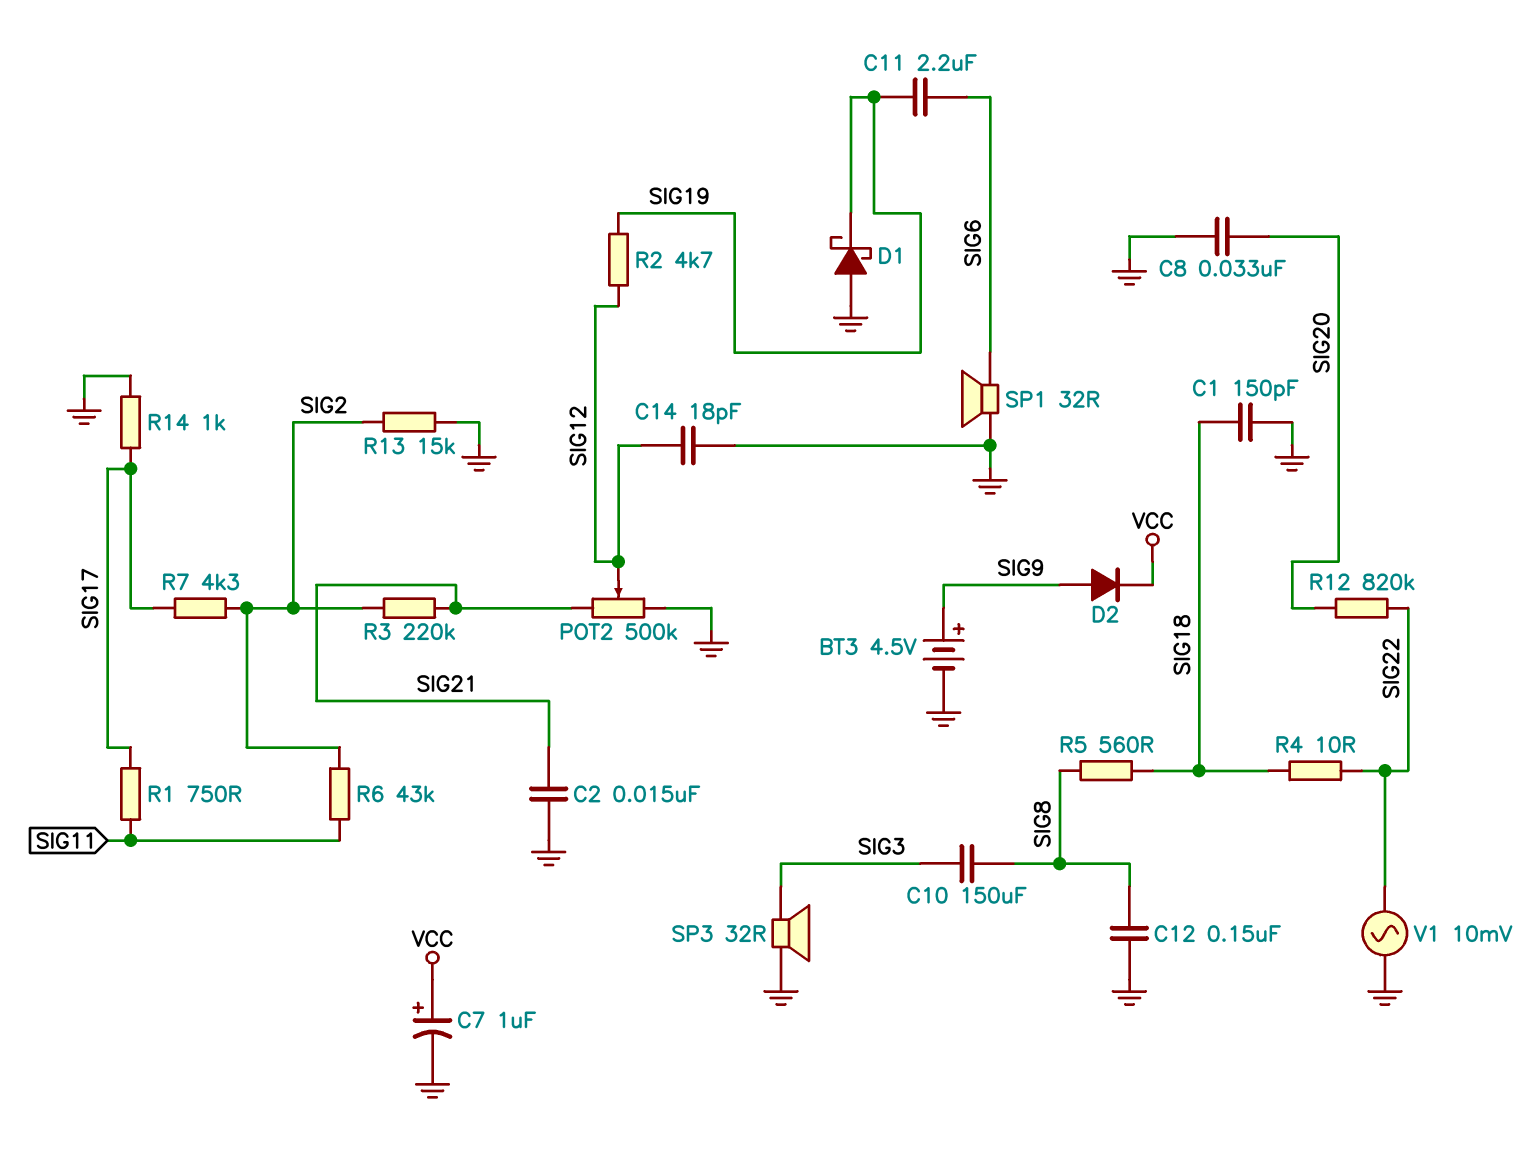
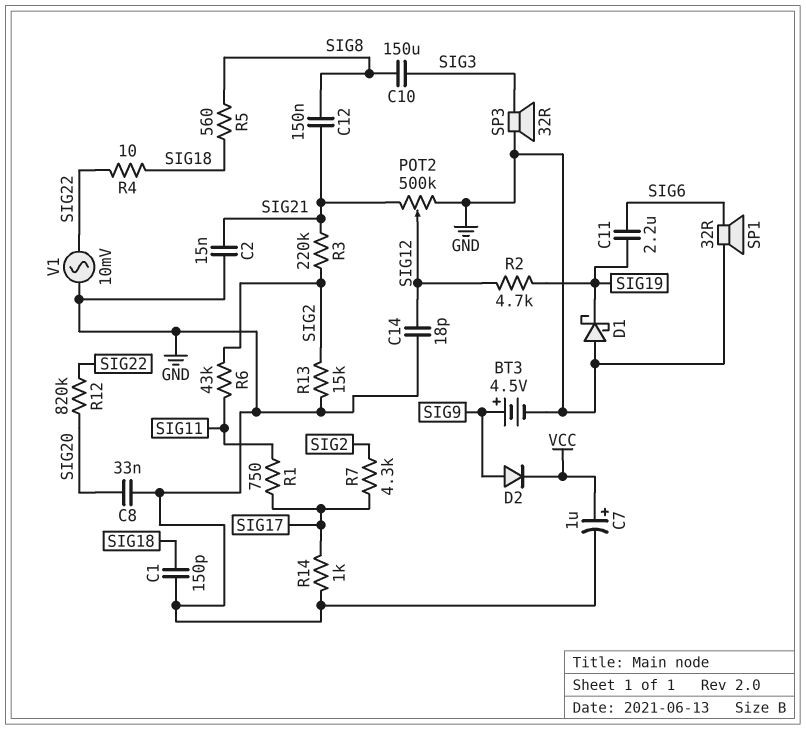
C12: 150nF (GND, SIG8) -> 150nF (SIG8, SIG21)

